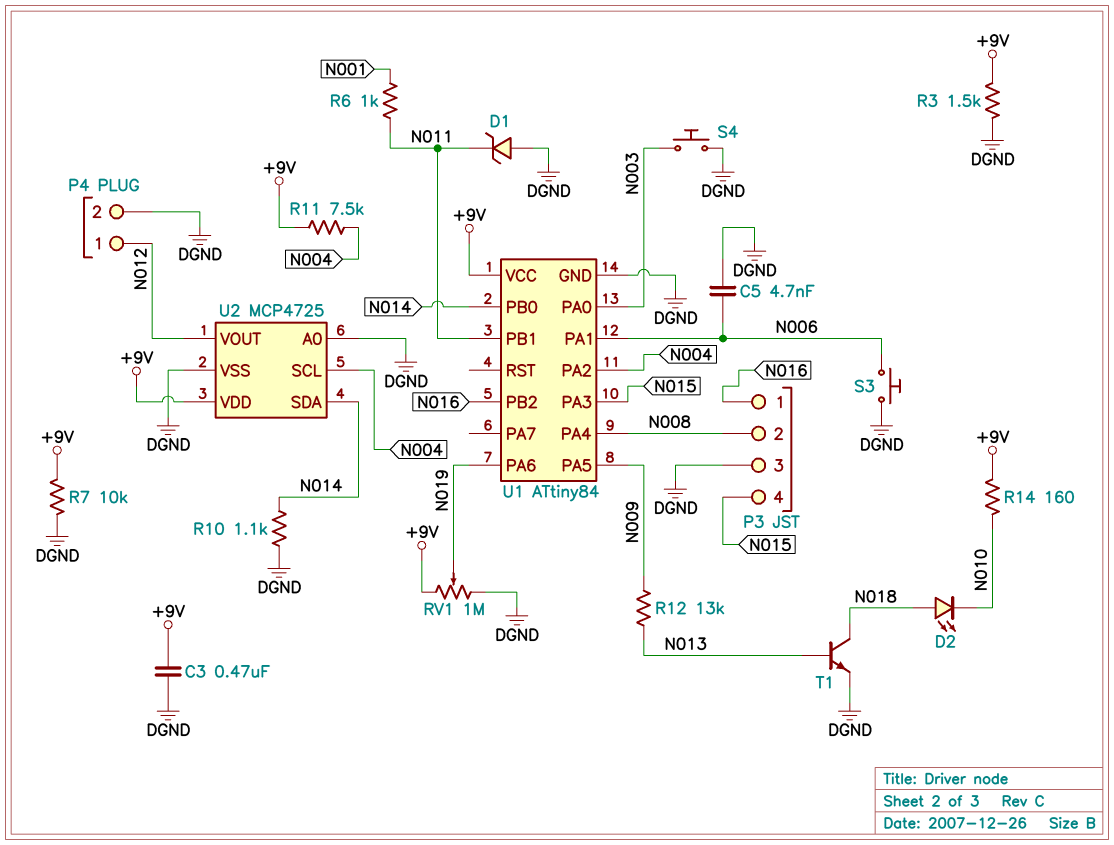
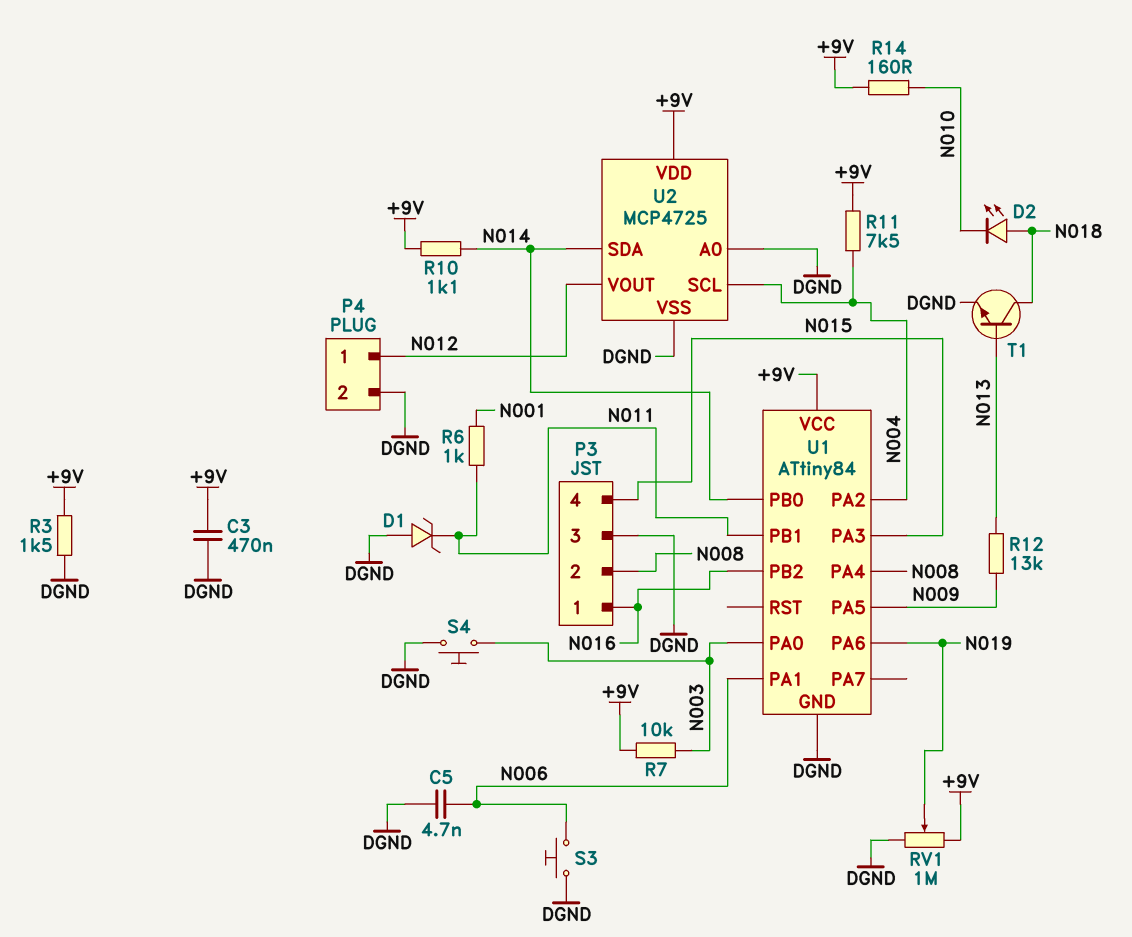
R7: 10k (+9V, DGND) -> 10k (+9V, N003)
R10: 1.1k (DGND, N014) -> 1.1k (+9V, N014)

